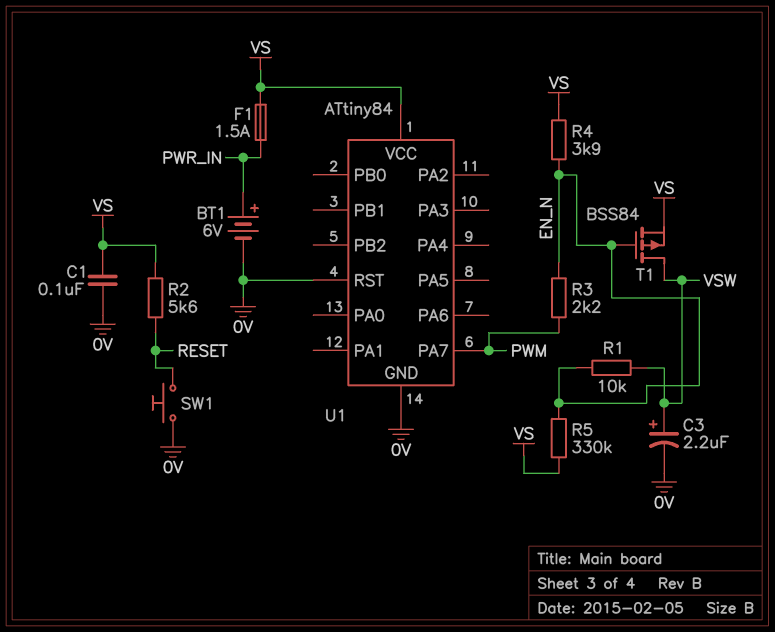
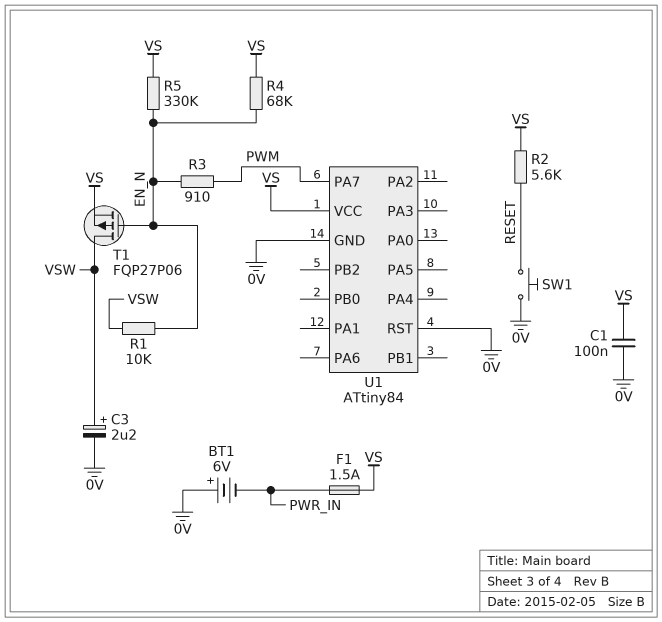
BT1: 6V (plus PWR_IN, minus 0V) -> 6V (plus 0V, minus PWR_IN)
R3: 2.2k (EN_N, PWM) -> 910 (EN_N, PWM)
R4: 3.9k (EN_N, VS) -> 68k (EN_N, VS)
T1: PMOS BSS84 (G EN_N, D VSW, S VS) -> PMOS FQP27P06 (G EN_N, D VSW, S VS)

